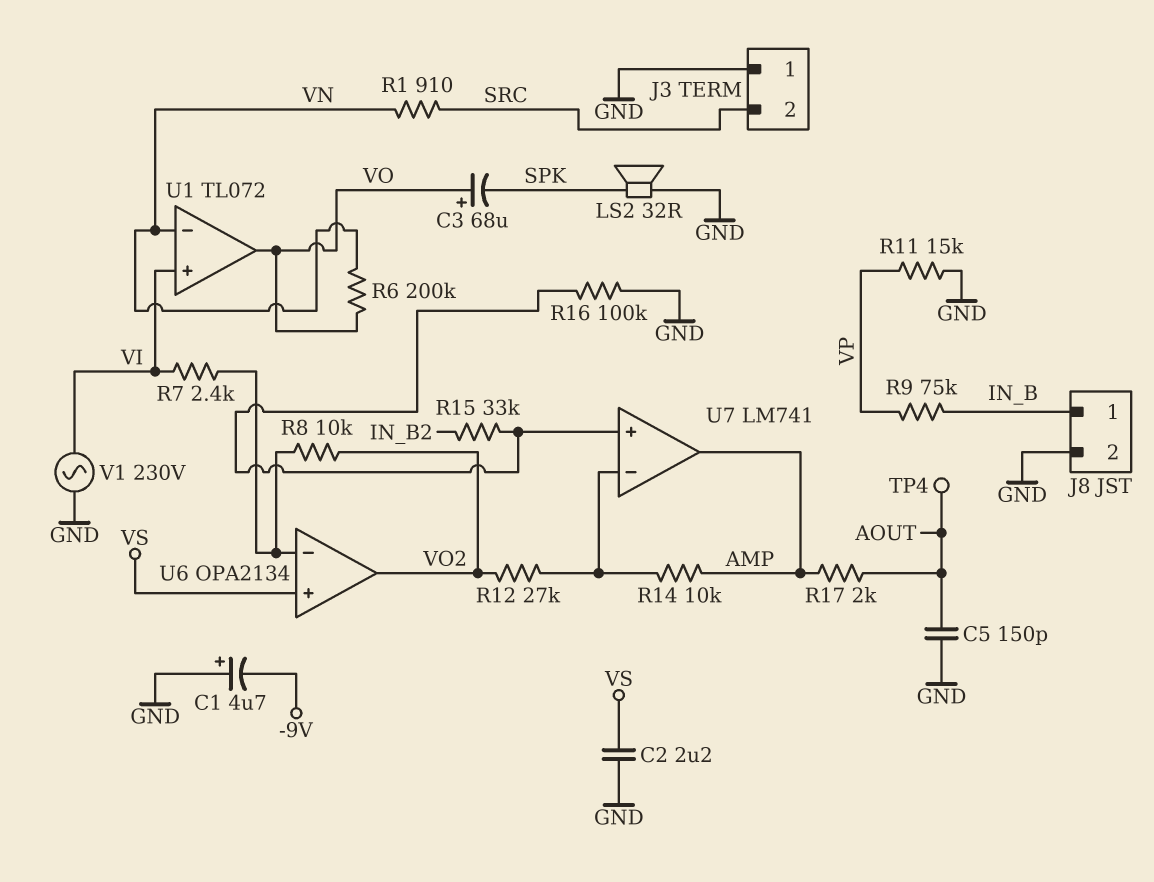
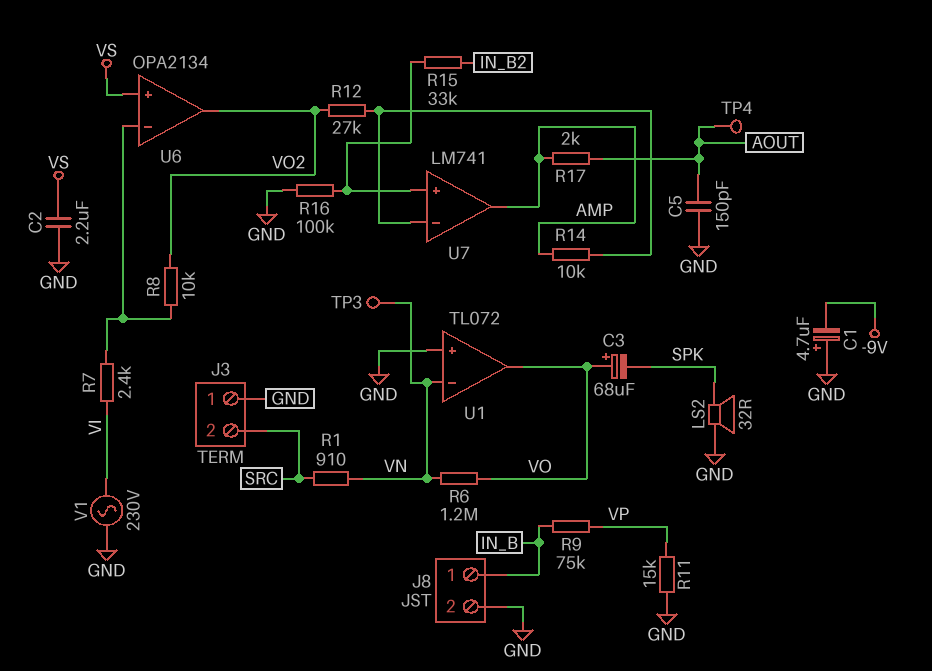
R6: 200k (VN, VO) -> 1.2M (VN, VO)
TP3: none -> test point (VN)
U1 pin in+: VI -> GND

